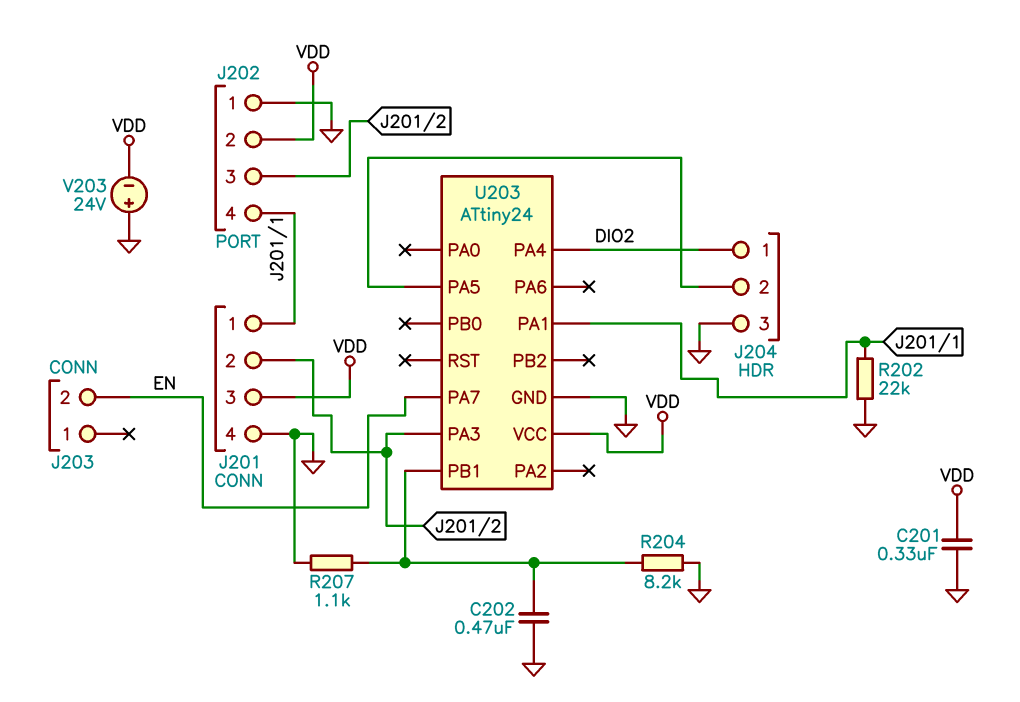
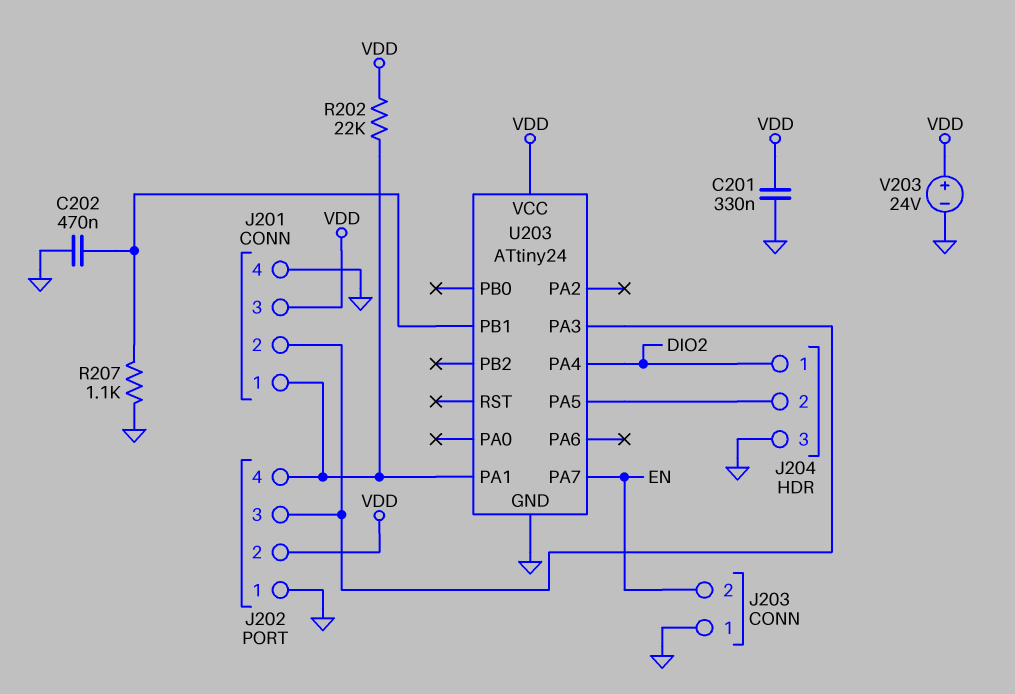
J203 pin 1: none -> GND
R202: 22k (GND, J201/1) -> 22k (J201/1, VDD)
R204: 8.2k (GND, U203/PB1) -> none
V203: 24V (plus GND, minus VDD) -> 24V (plus VDD, minus GND)

